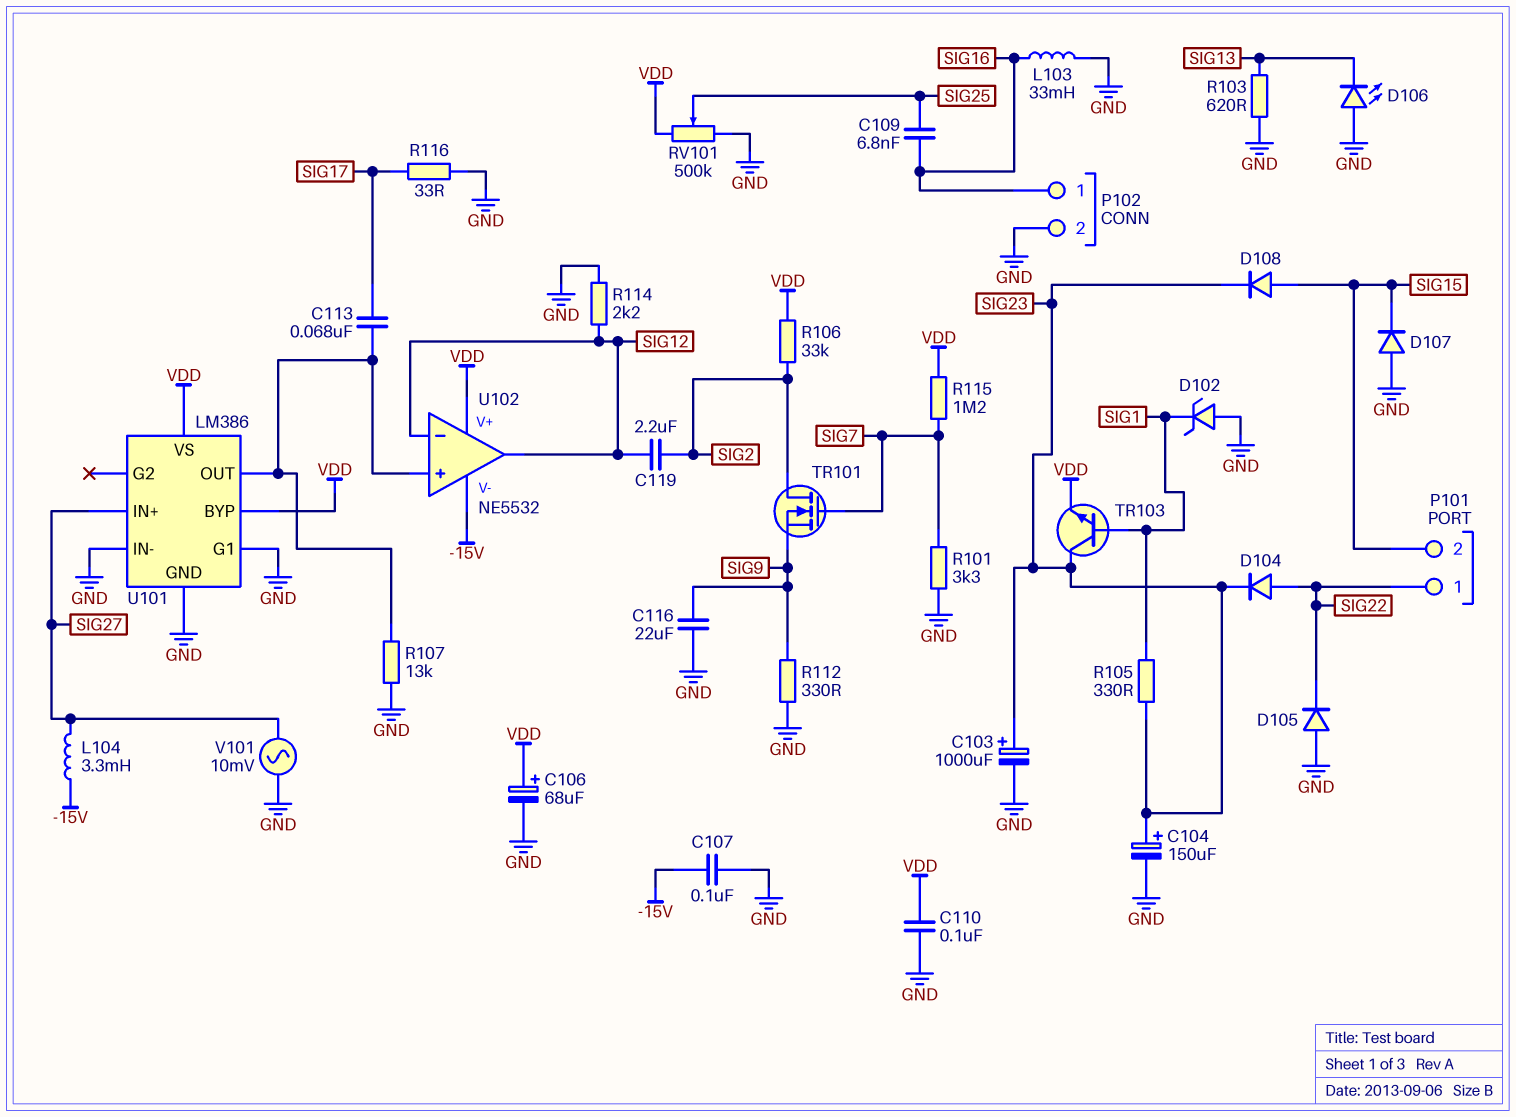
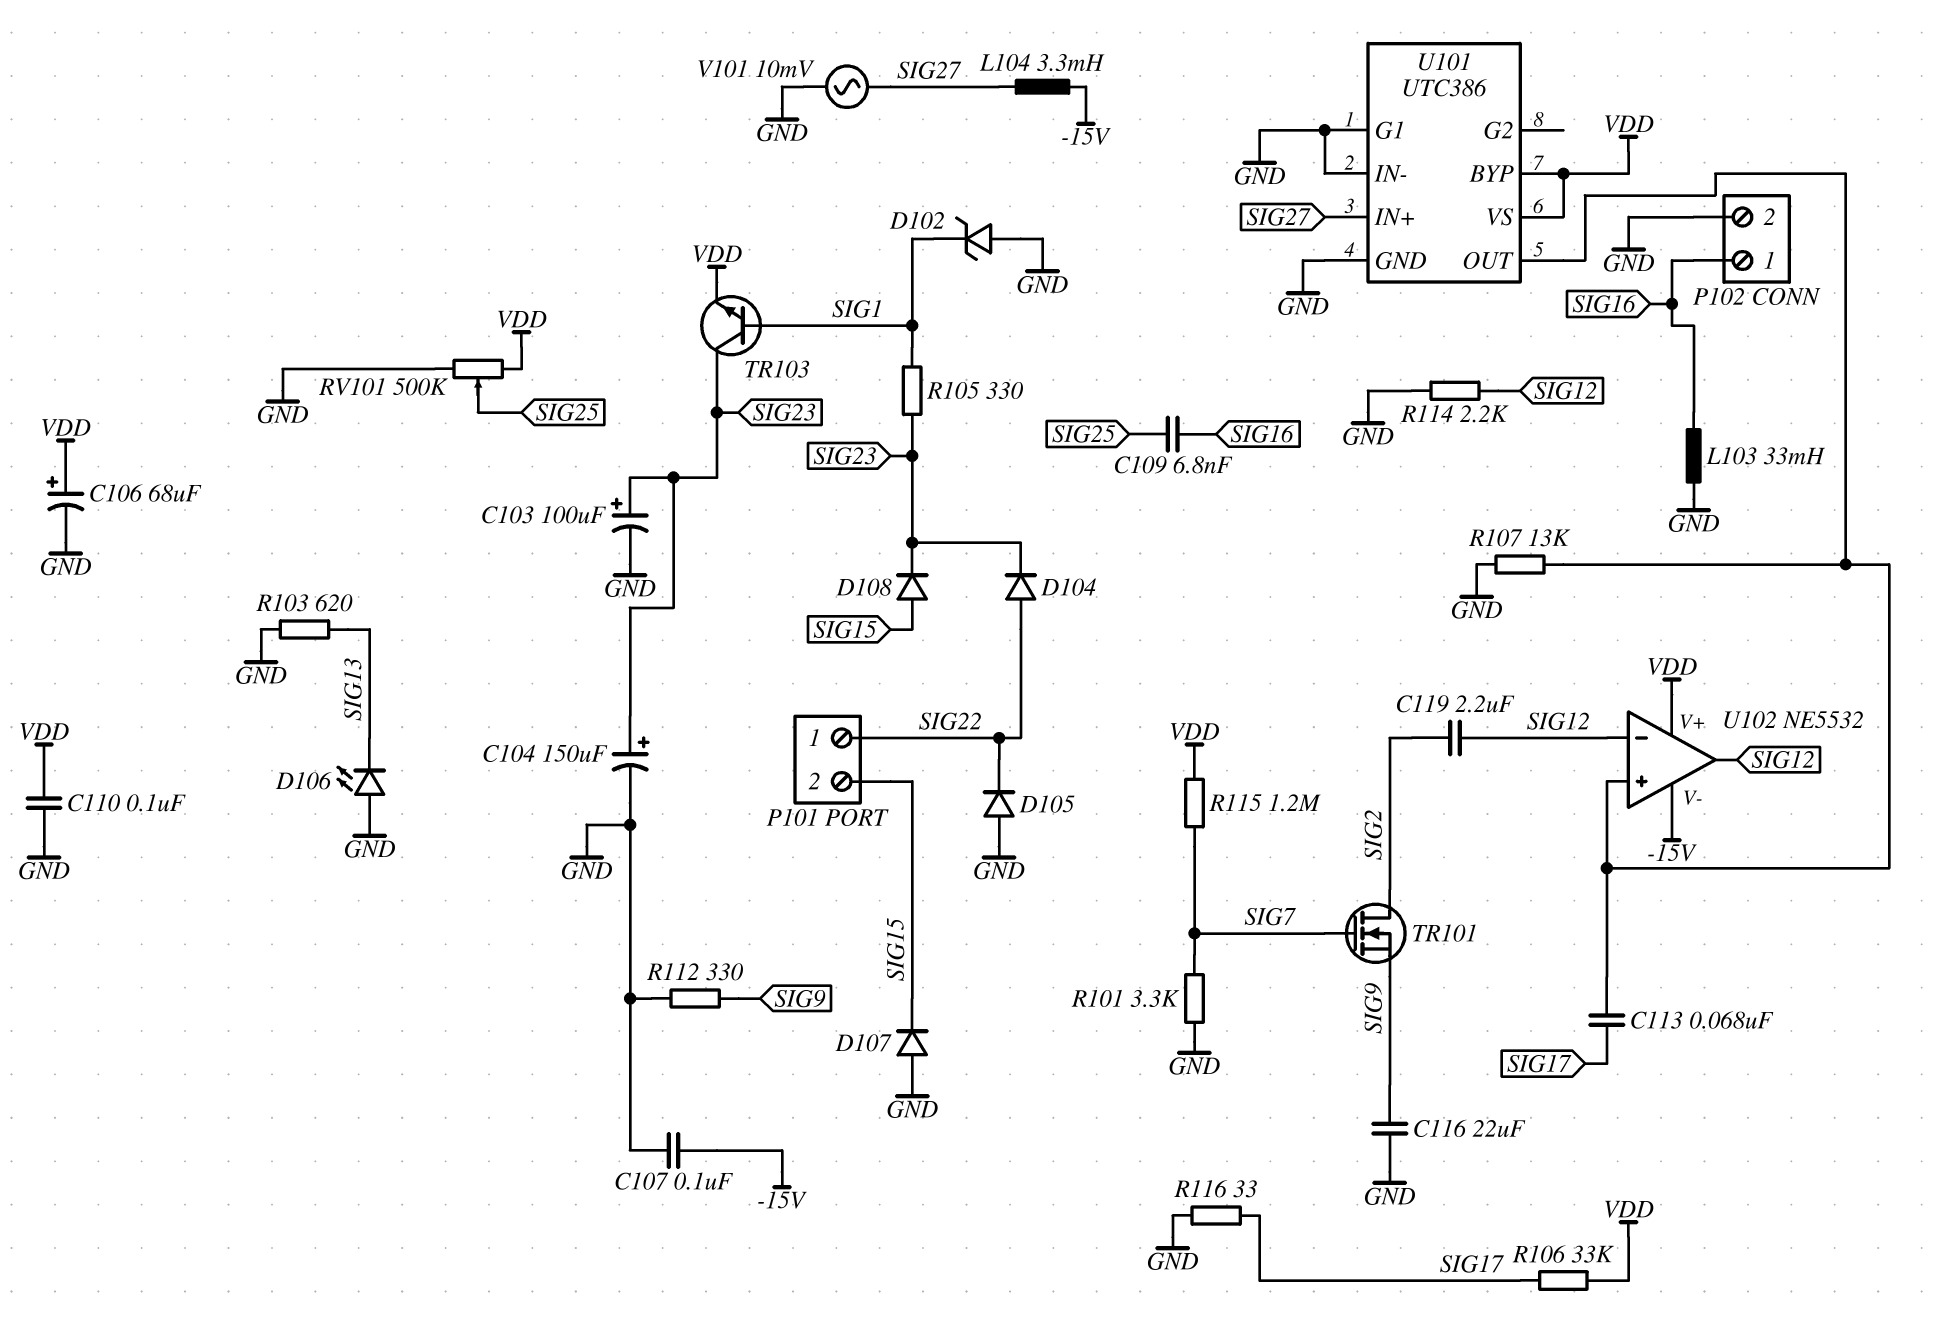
C103: 1000uF (plus SIG23, minus GND) -> 100uF (plus SIG23, minus GND)
R106: 33k (SIG2, VDD) -> 33k (SIG17, VDD)
U101: LM386 -> UTC386

